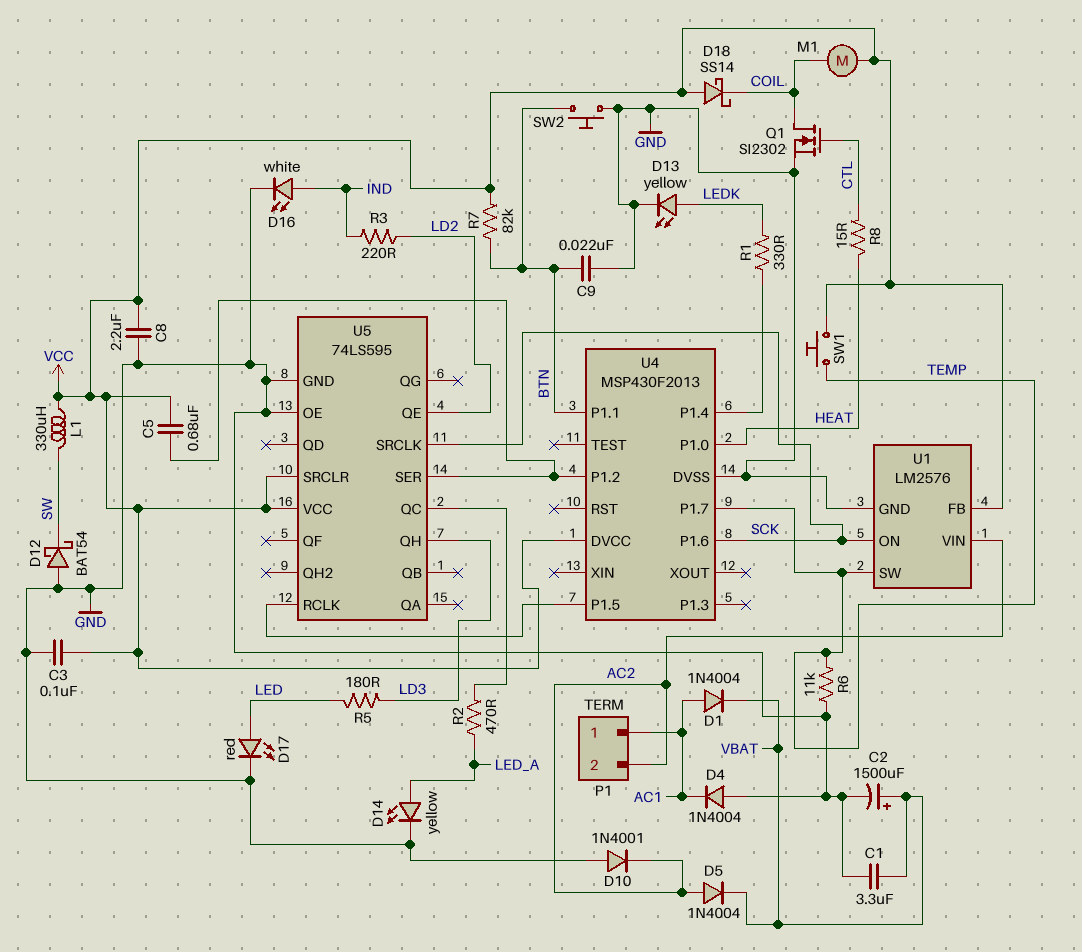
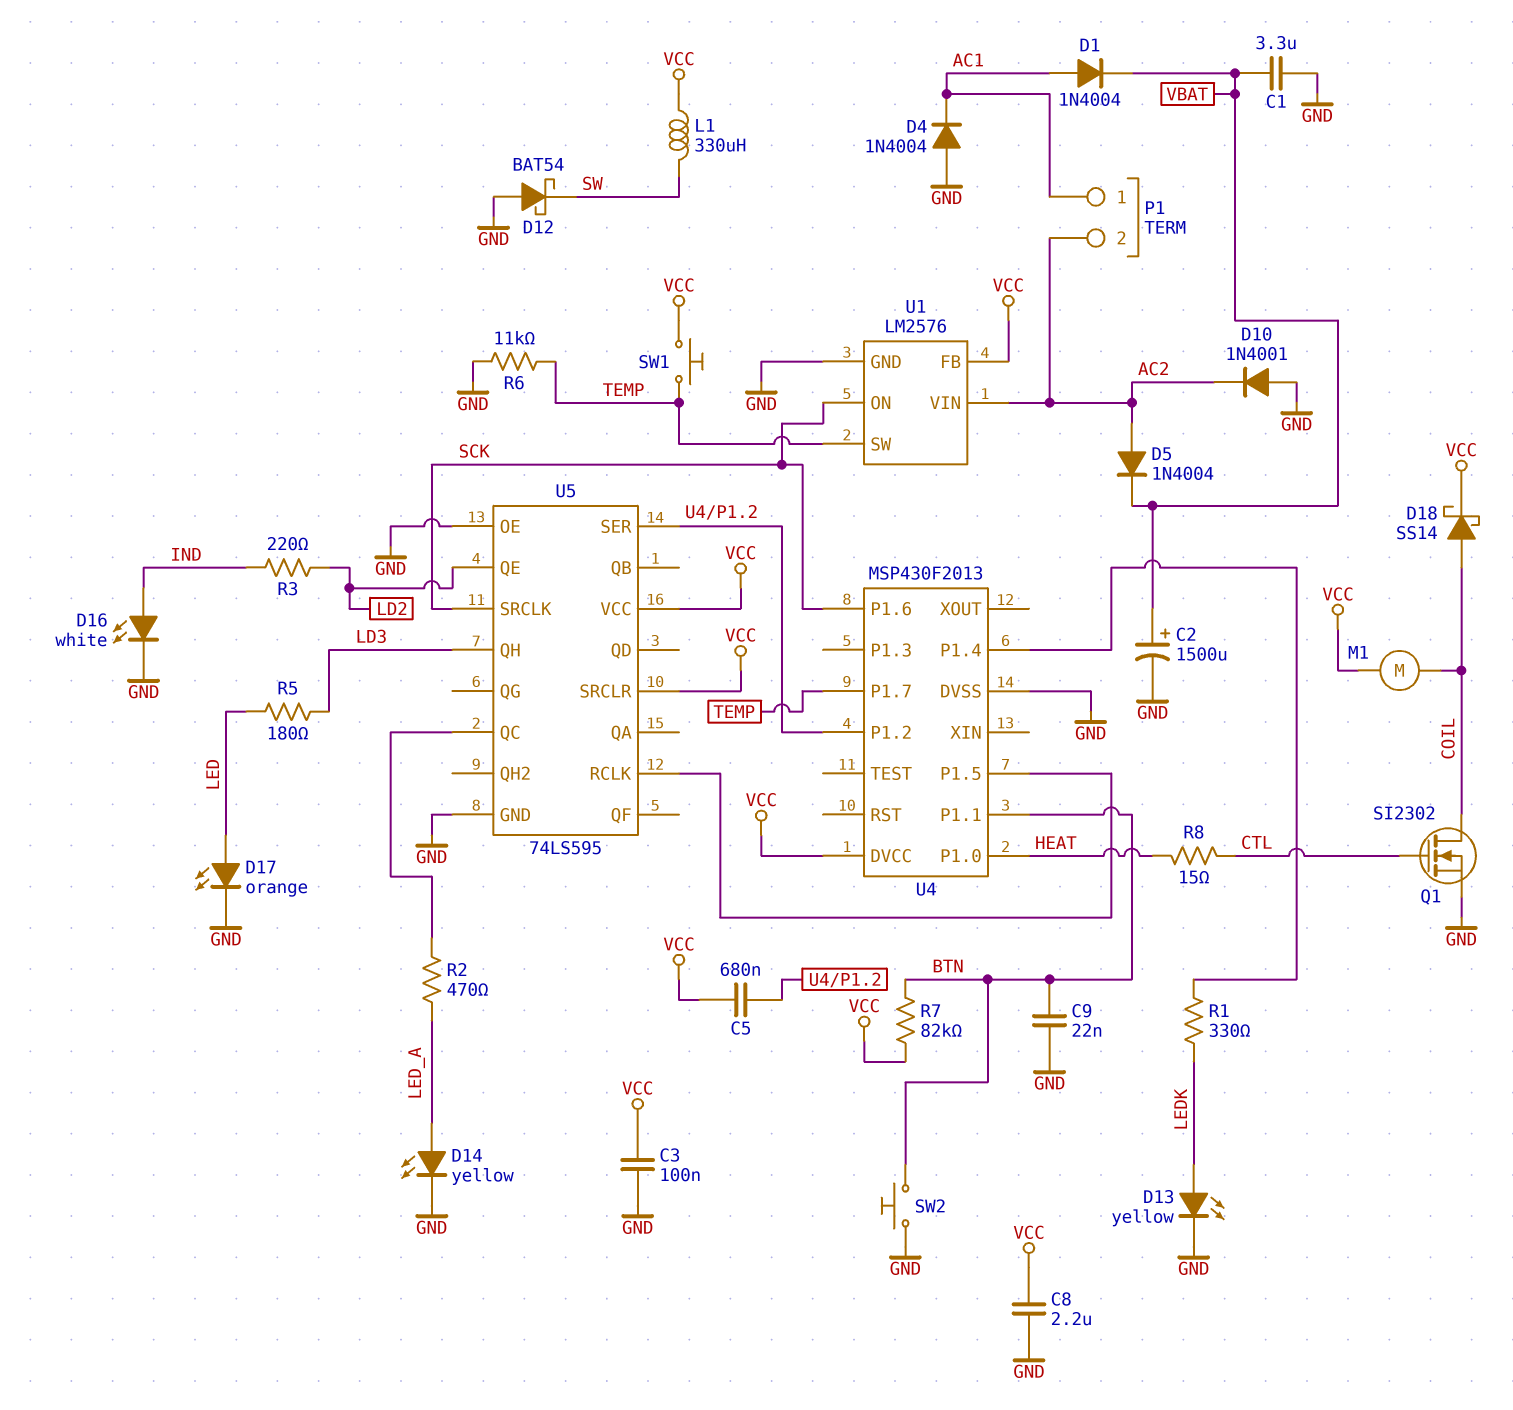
D17: LED red (A LED, K GND) -> LED orange (A LED, K GND)
D18: schottky SS14 (A VCC, K COIL) -> schottky SS14 (A COIL, K VCC)

